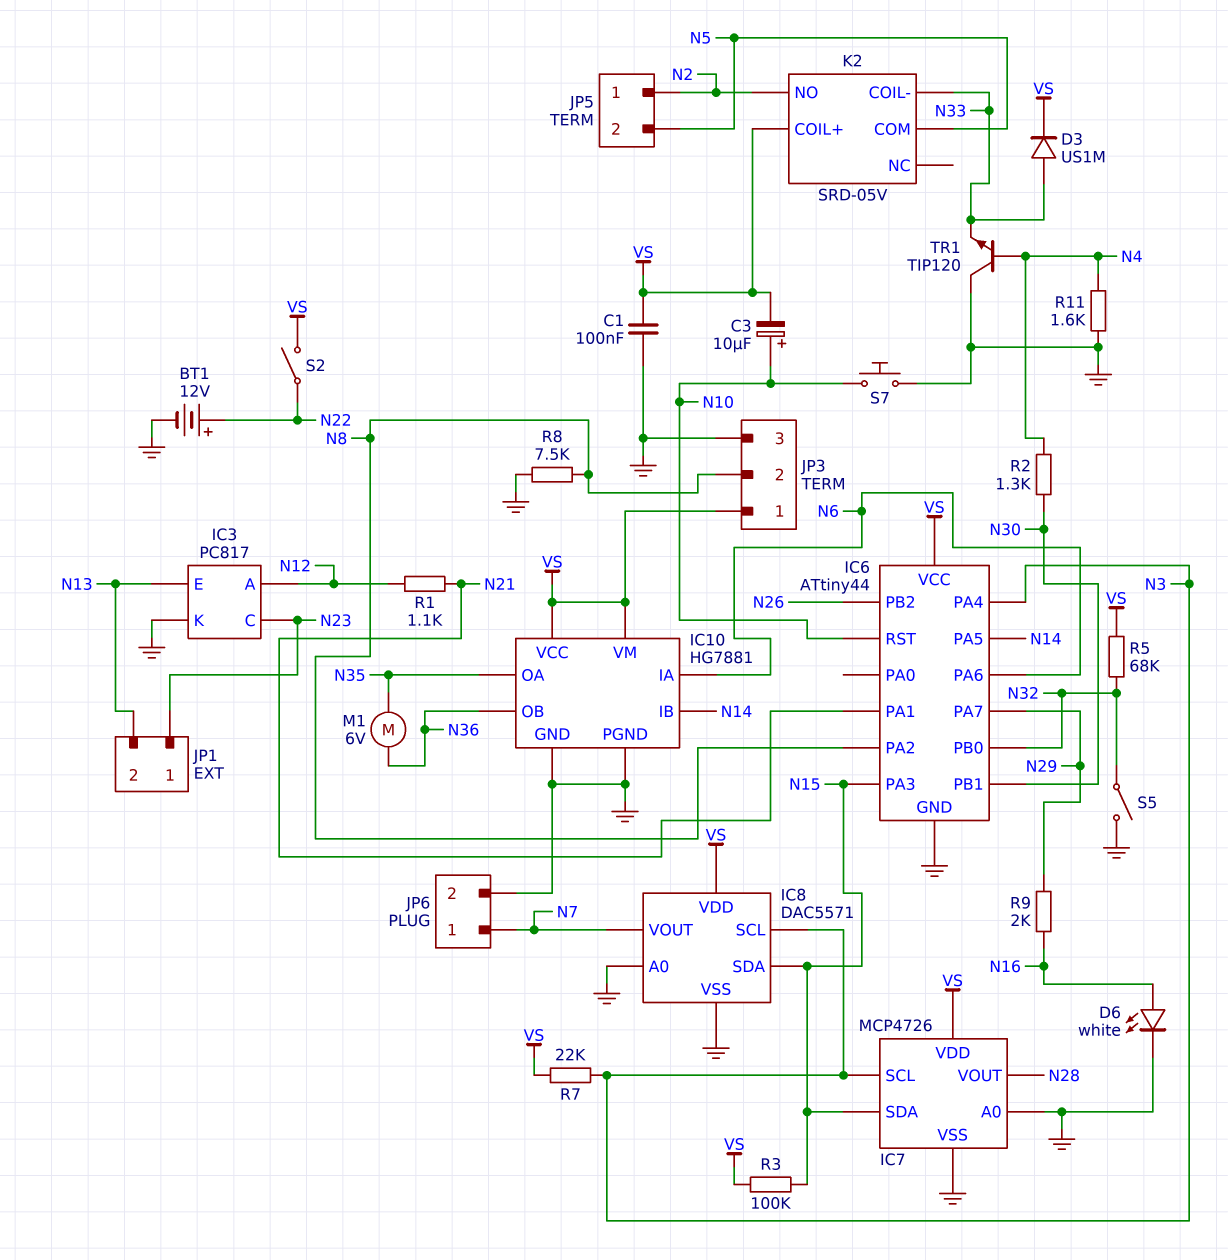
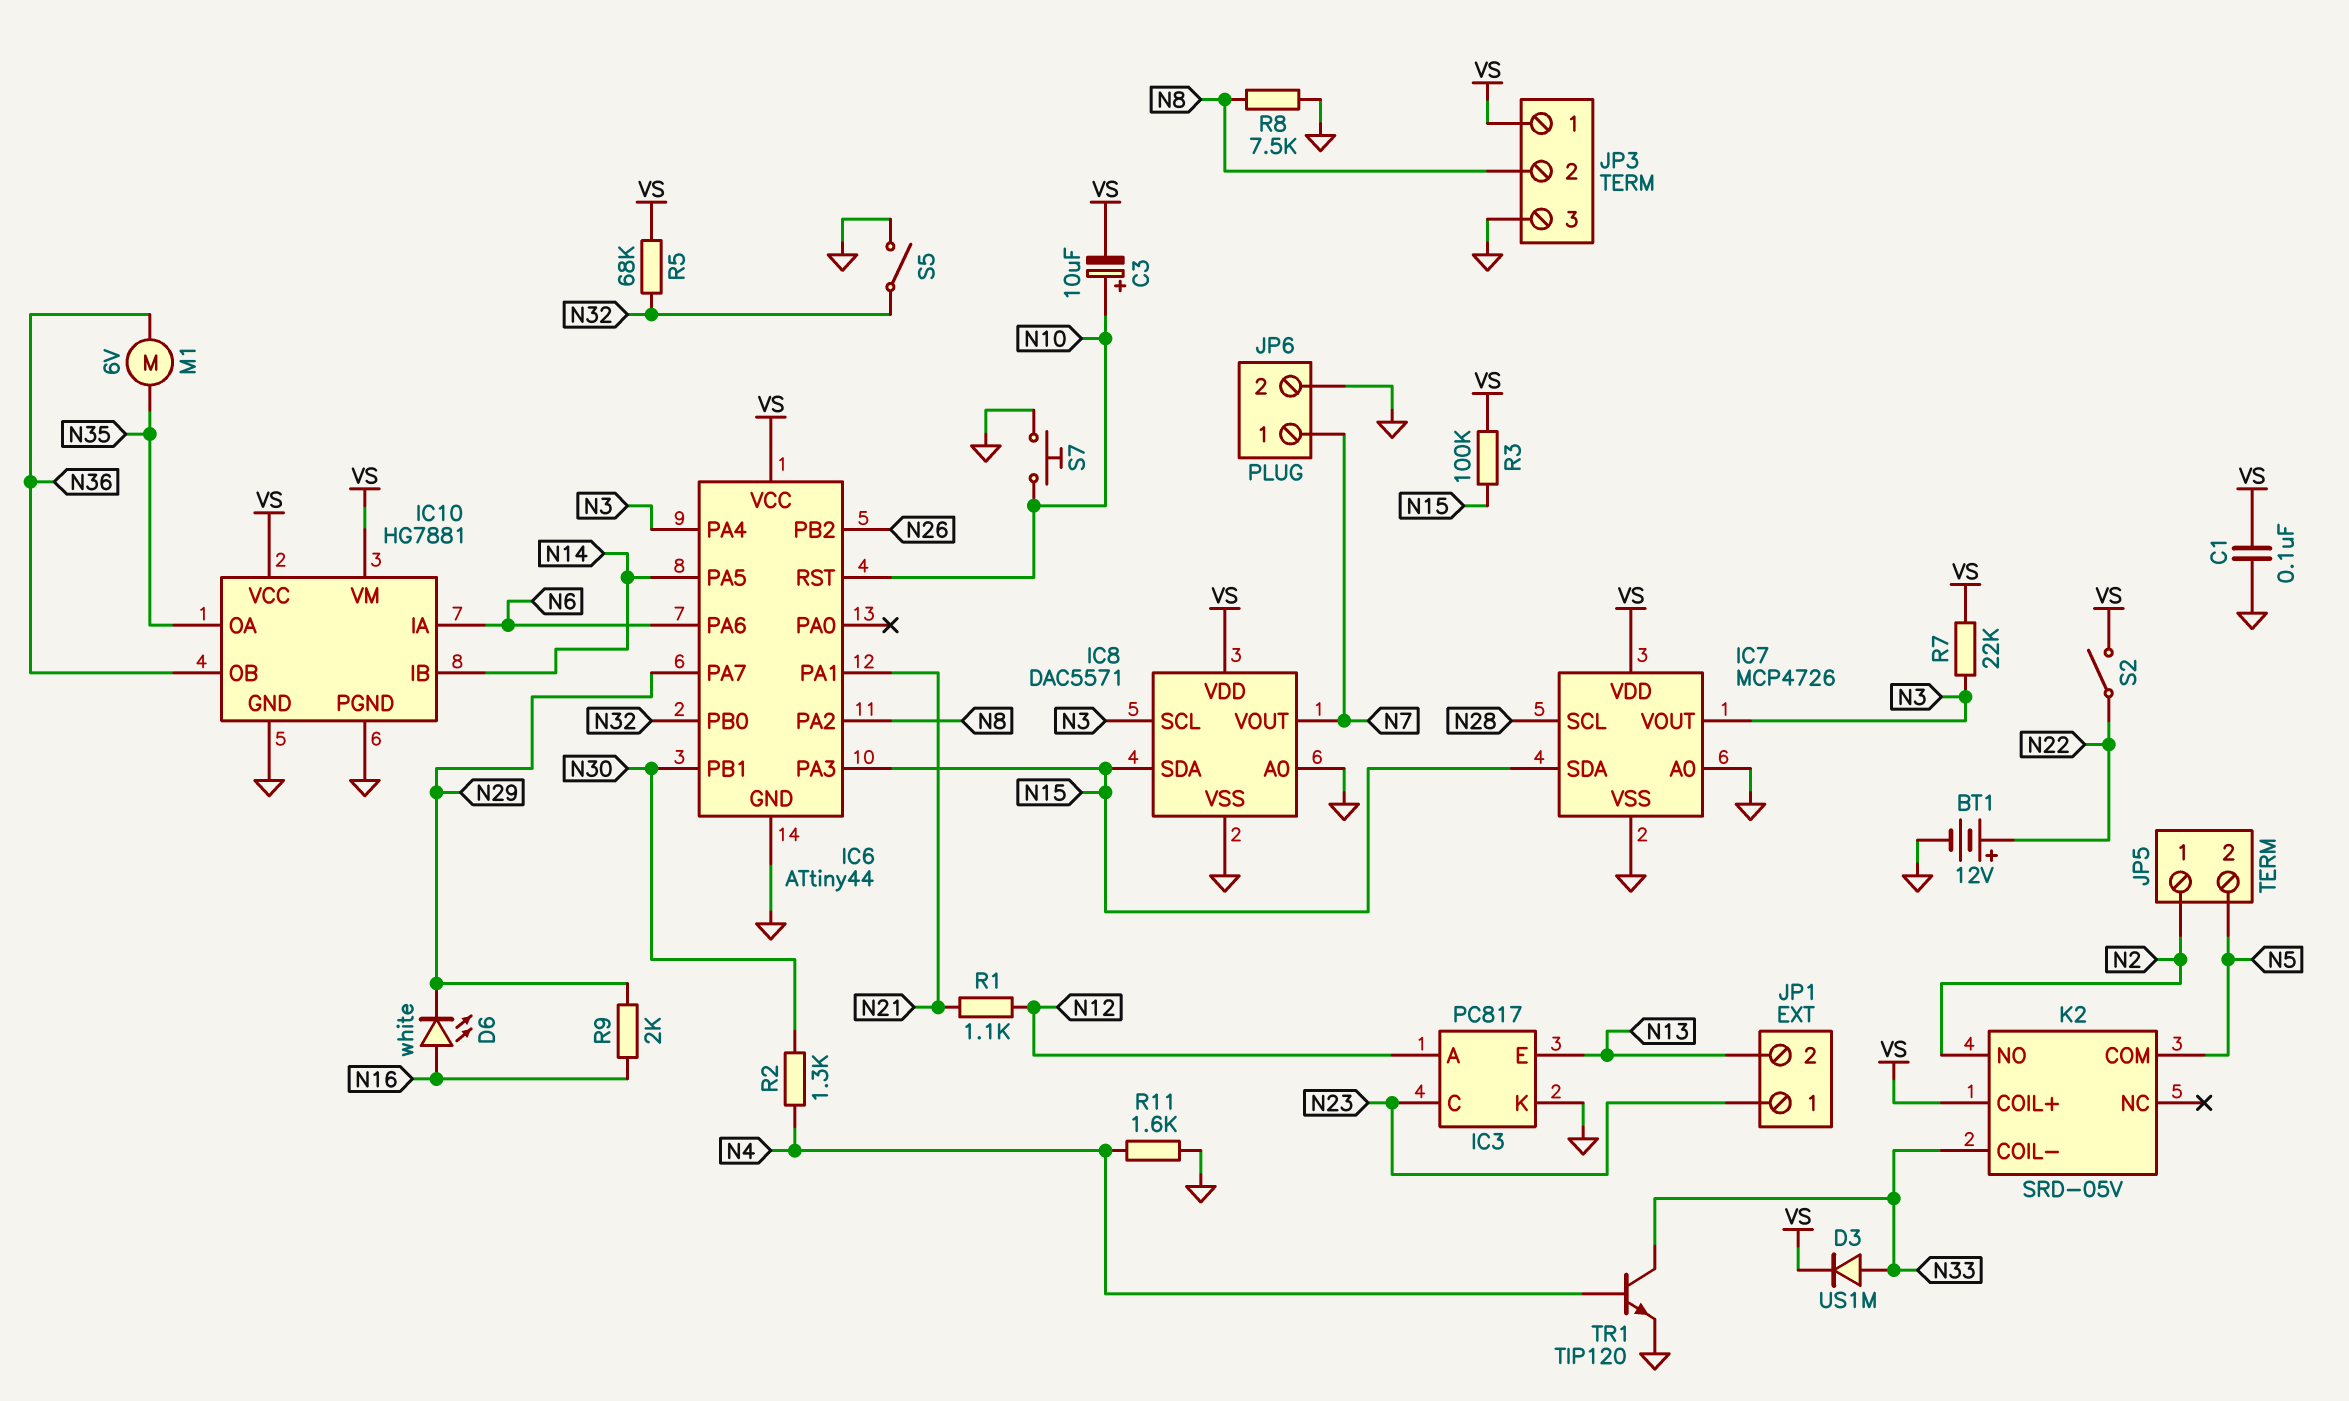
D6: LED white (A N16, K GND) -> LED white (A N16, K N29)
IC7 pin SCL: N3 -> N28
IC7 pin VOUT: N28 -> N3
TR1: NPN TIP120 (B N4, C GND, E N33) -> NPN TIP120 (B N4, C N33, E GND)

